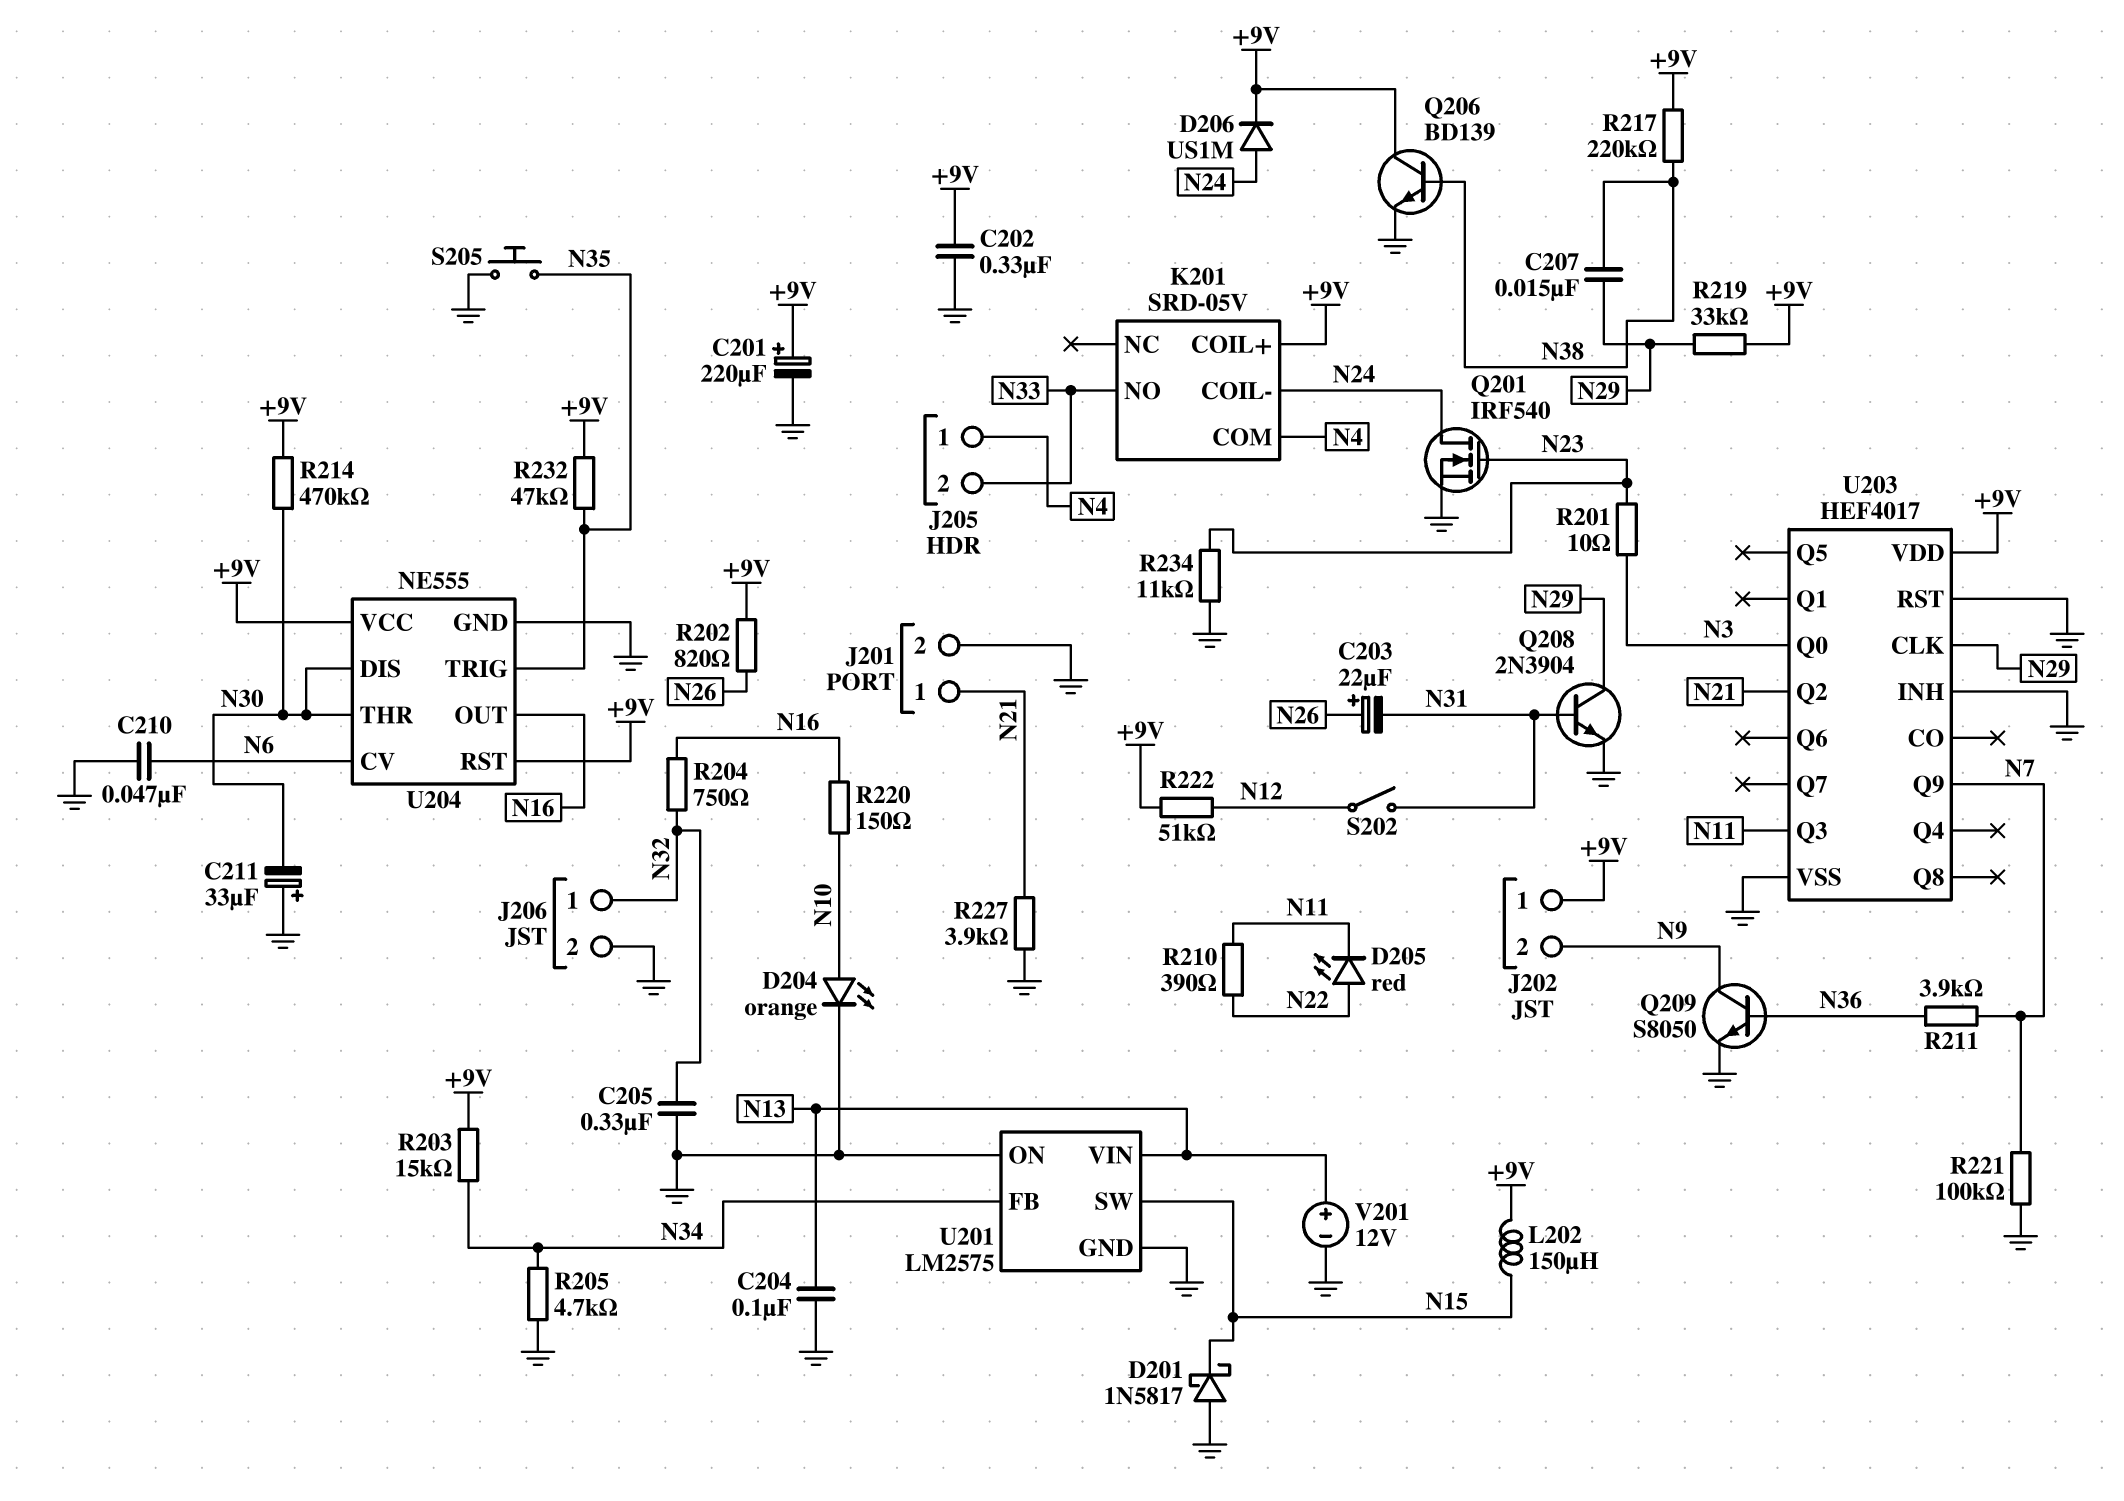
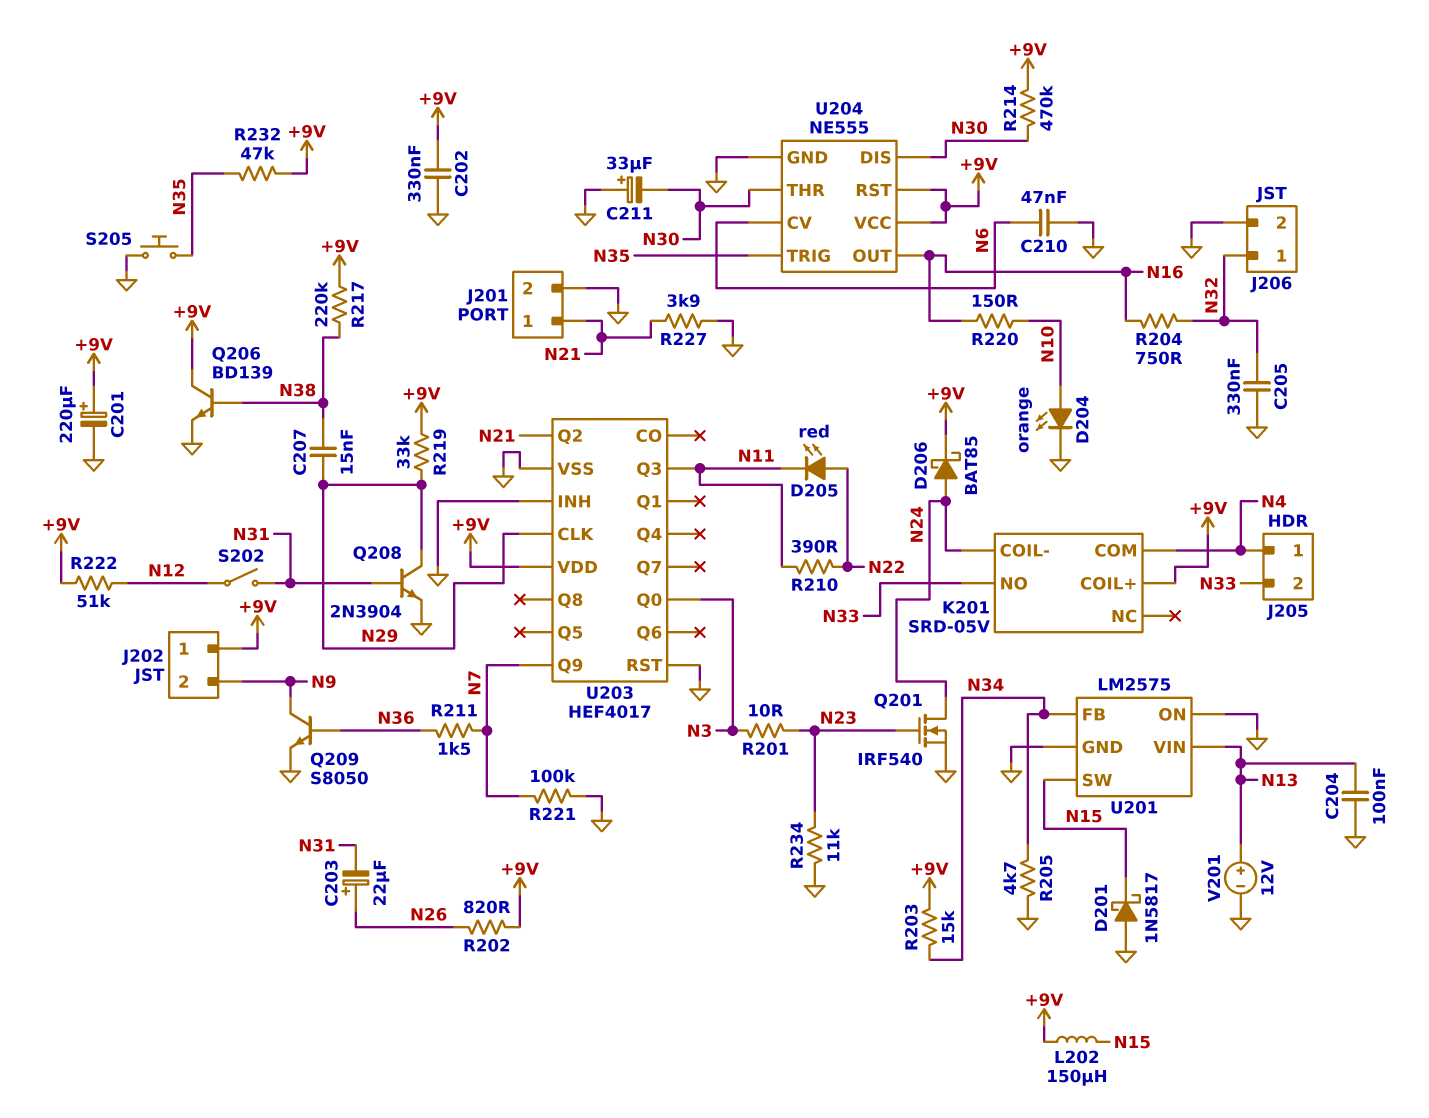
D206: diode US1M (A N24, K +9V) -> schottky BAT85 (A N24, K +9V)
R211: 3.9k (N7, N36) -> 1.5k (N7, N36)

